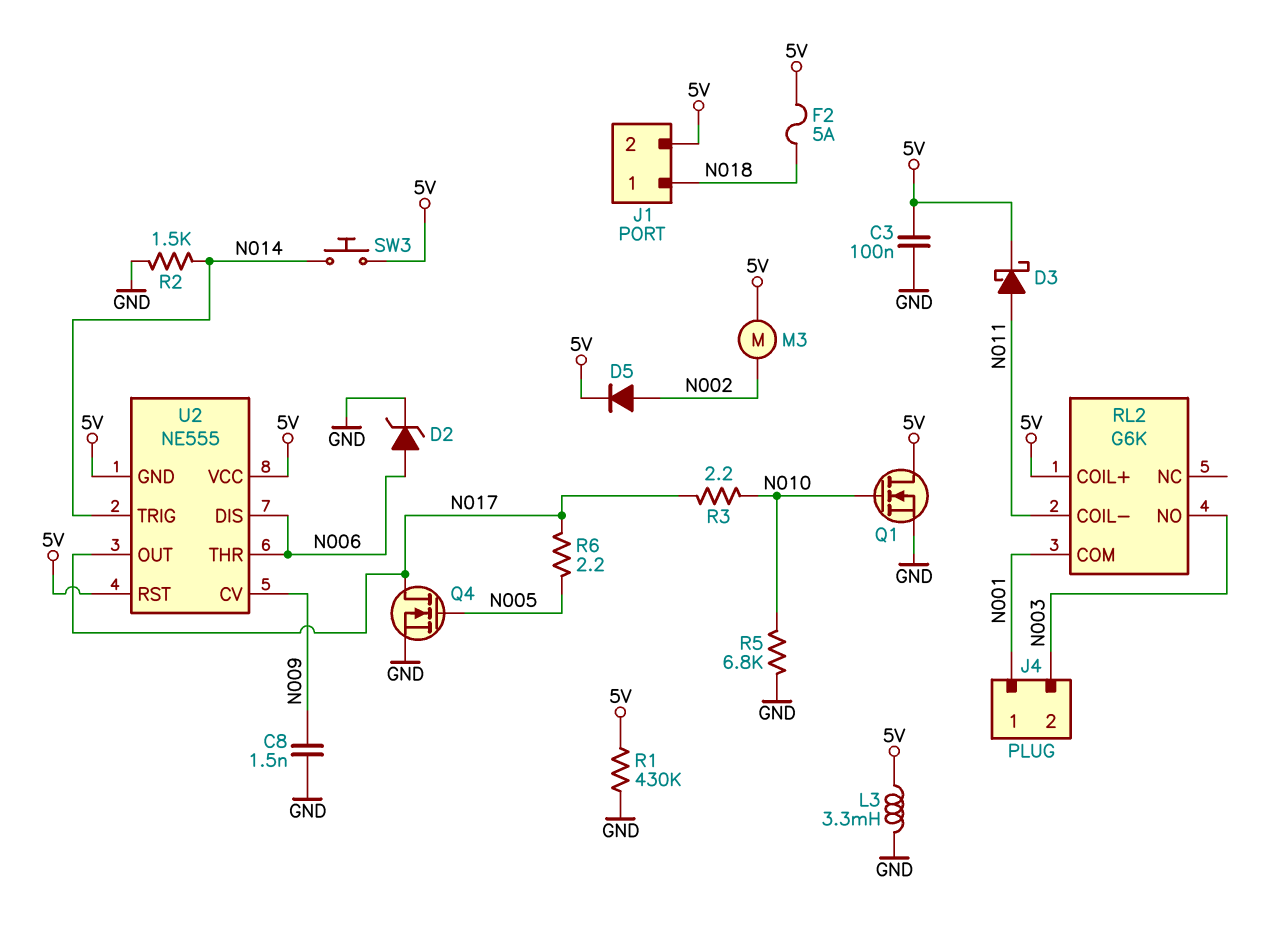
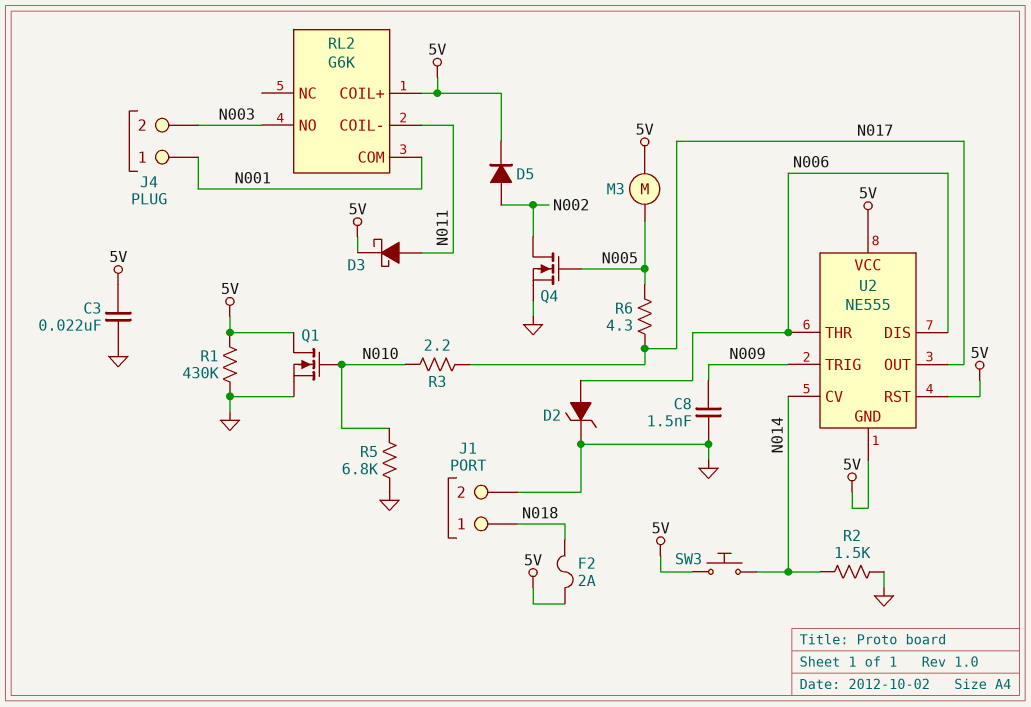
C3: 100nF (5V, GND) -> 22nF (5V, GND)
F2: 5A (5V, N018) -> 2A (5V, N018)
J1 pin 2: 5V -> GND
L3: 3.3mH (5V, GND) -> none
M3: motor (5V, N002) -> motor (5V, N005)
Q4: NMOS (G N005, D N017, S GND) -> NMOS (G N005, D N002, S GND)
R6: 2.2 (N005, N017) -> 4.3 (N005, N017)
U2 pin CV: N009 -> N014
U2 pin TRIG: N014 -> N009

